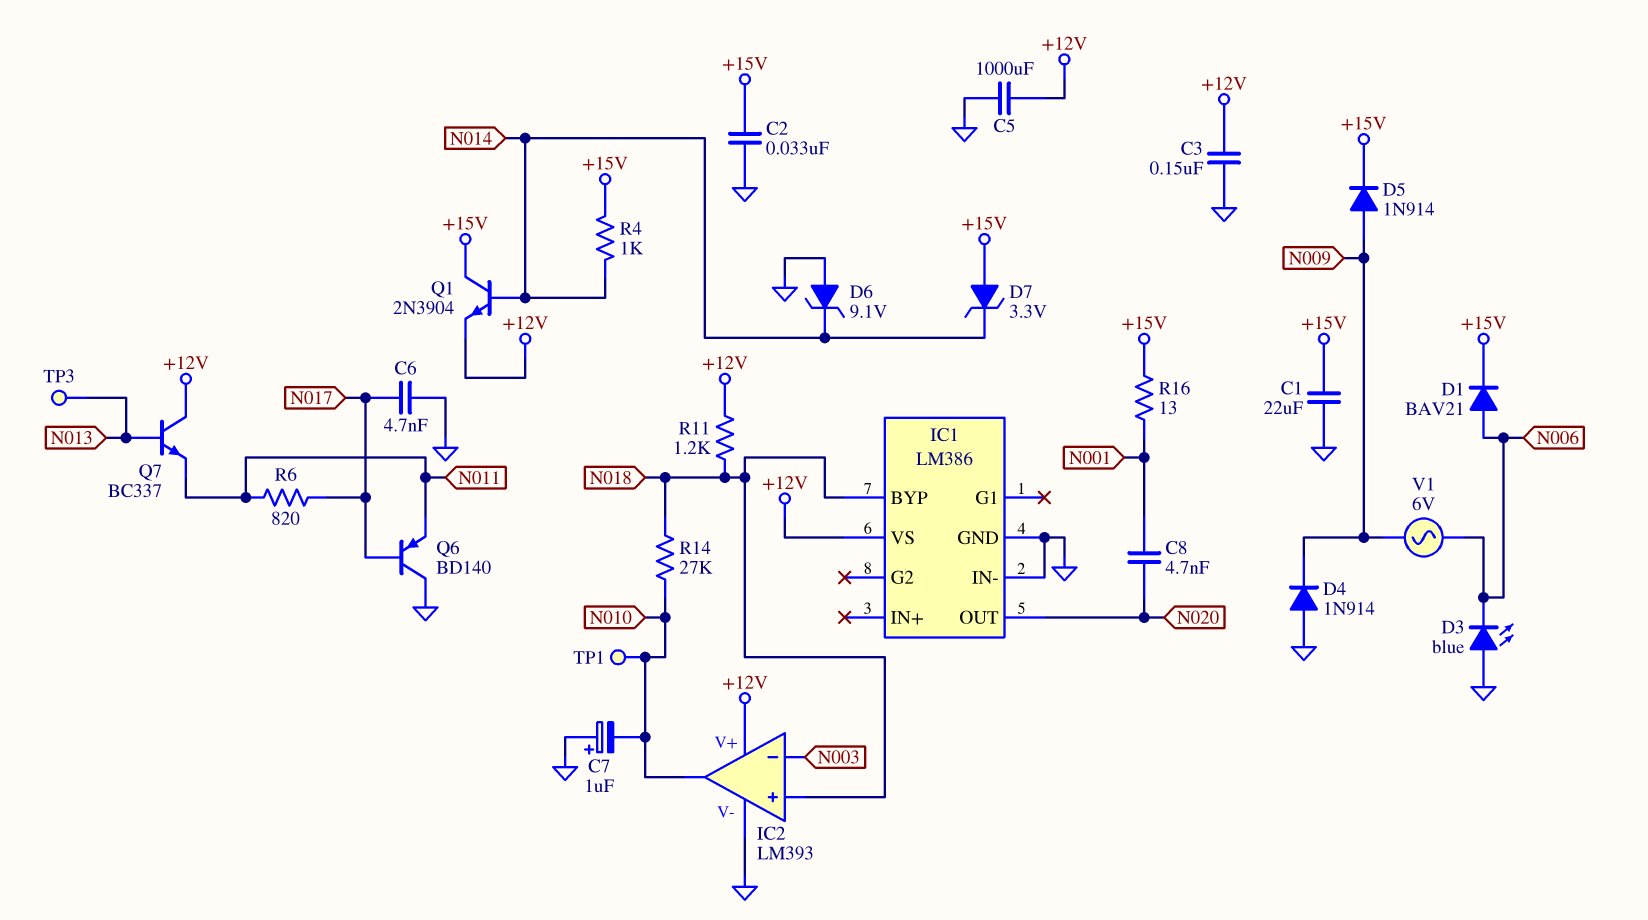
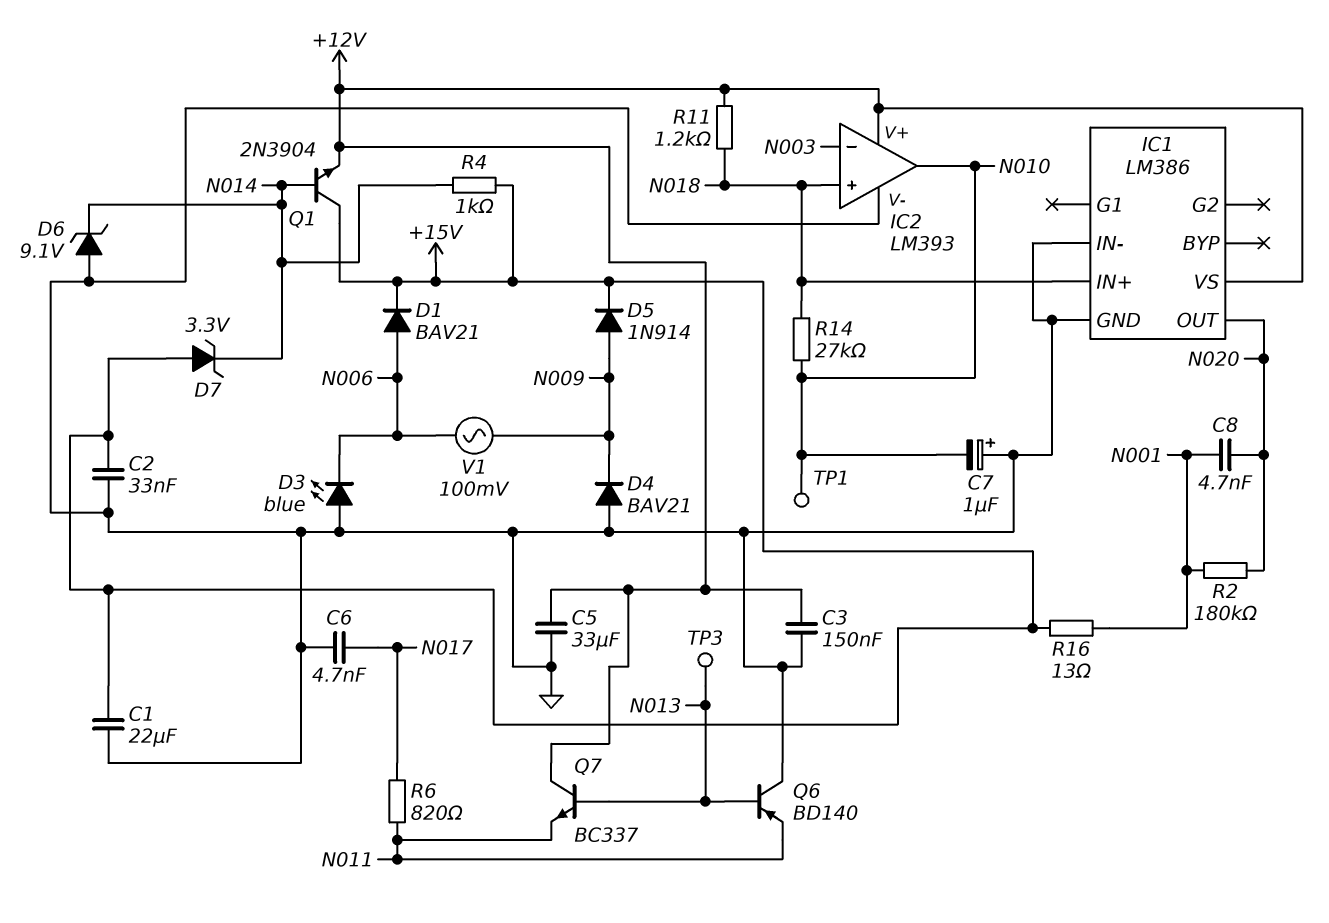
C5: 1000uF (+12V, GND) -> 33uF (+12V, GND)
D4: diode 1N914 (A GND, K N009) -> diode BAV21 (A GND, K N009)
IC1 pin BYP: N018 -> none
IC1 pin IN+: none -> N018
Q6: PNP BD140 (B N017, C GND, E N011) -> PNP BD140 (B N013, C GND, E N011)
R2: none -> 180k (N001, N020)
V1: AC 6V (N006, N009) -> AC 100mV (N006, N009)

